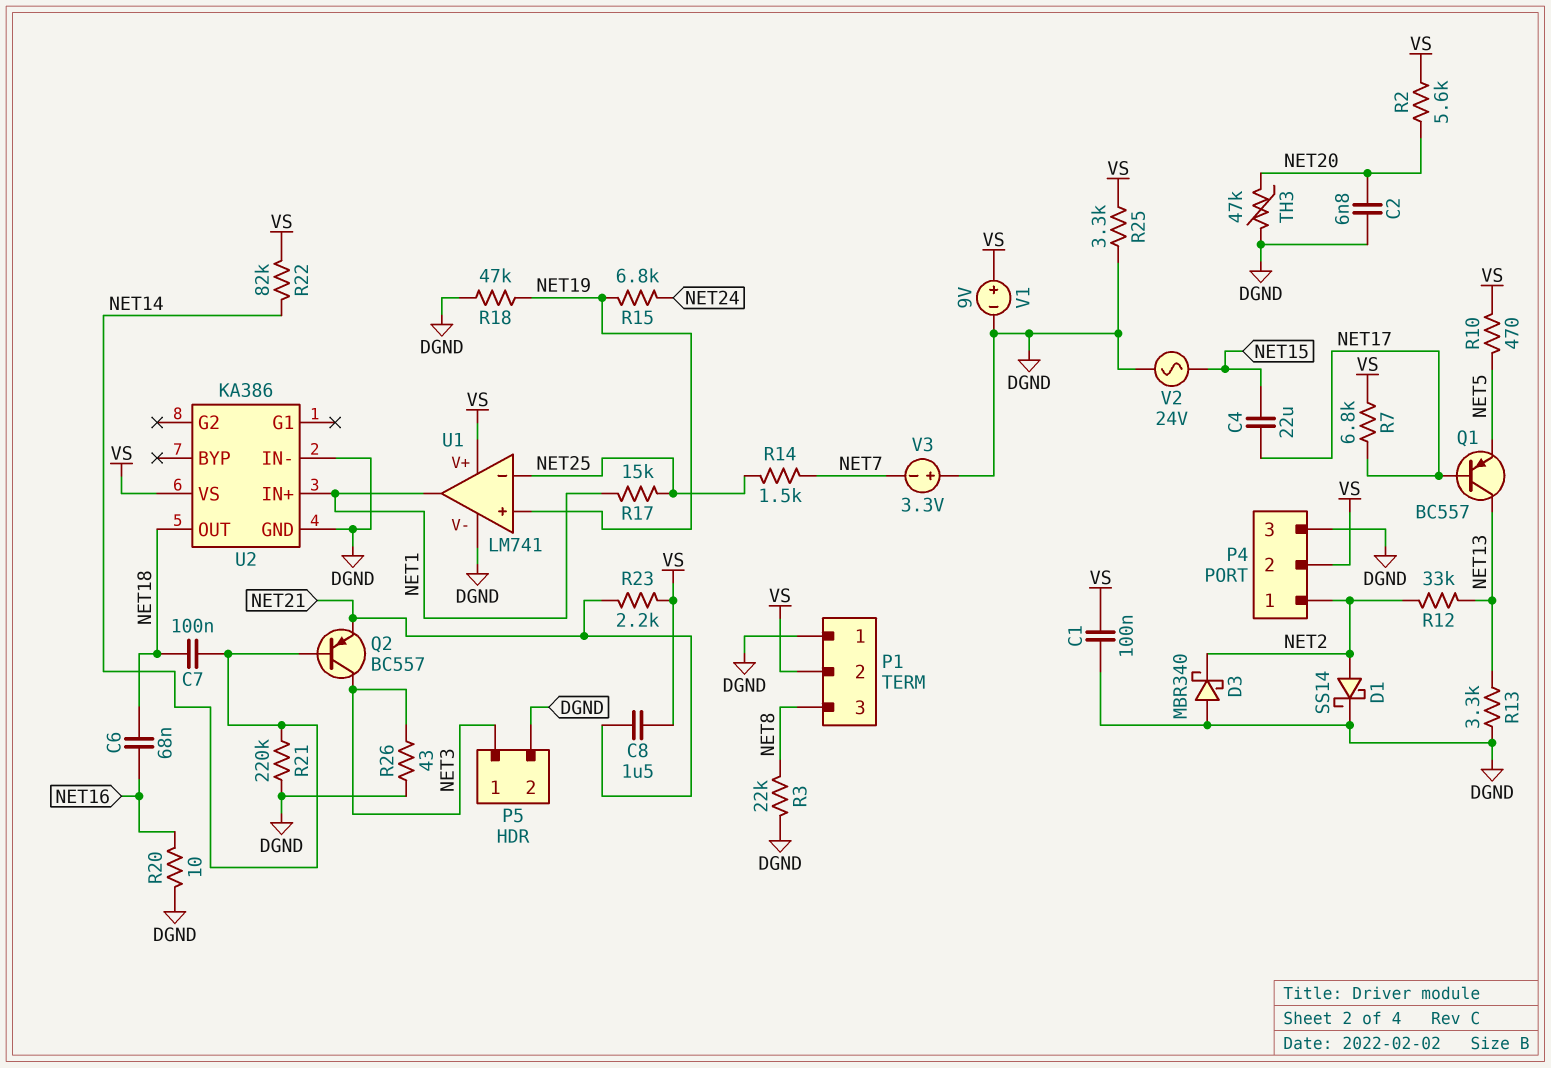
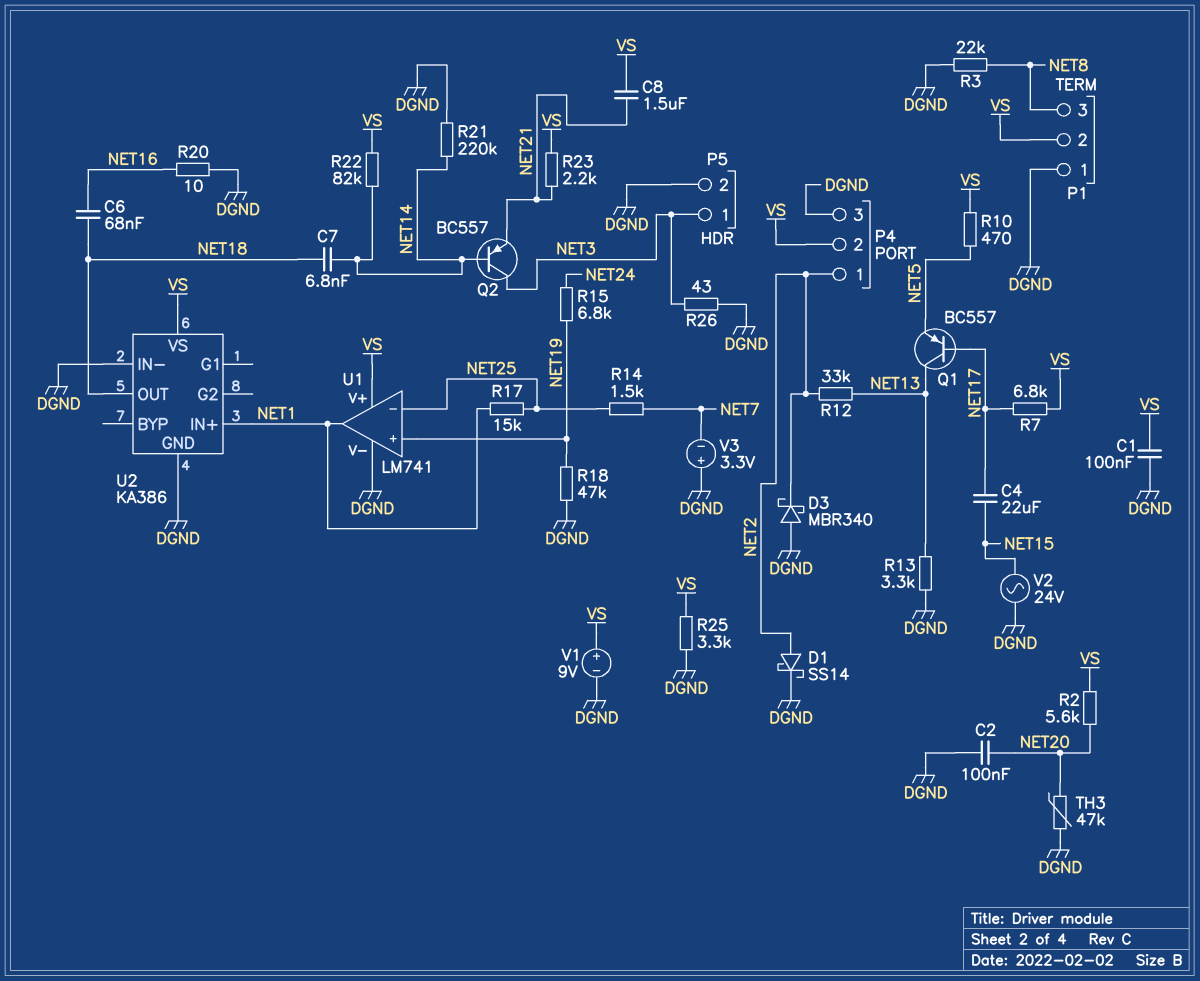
C2: 6.8nF (DGND, NET20) -> 100nF (DGND, NET20)
C7: 100nF (NET14, NET18) -> 6.8nF (NET14, NET18)

